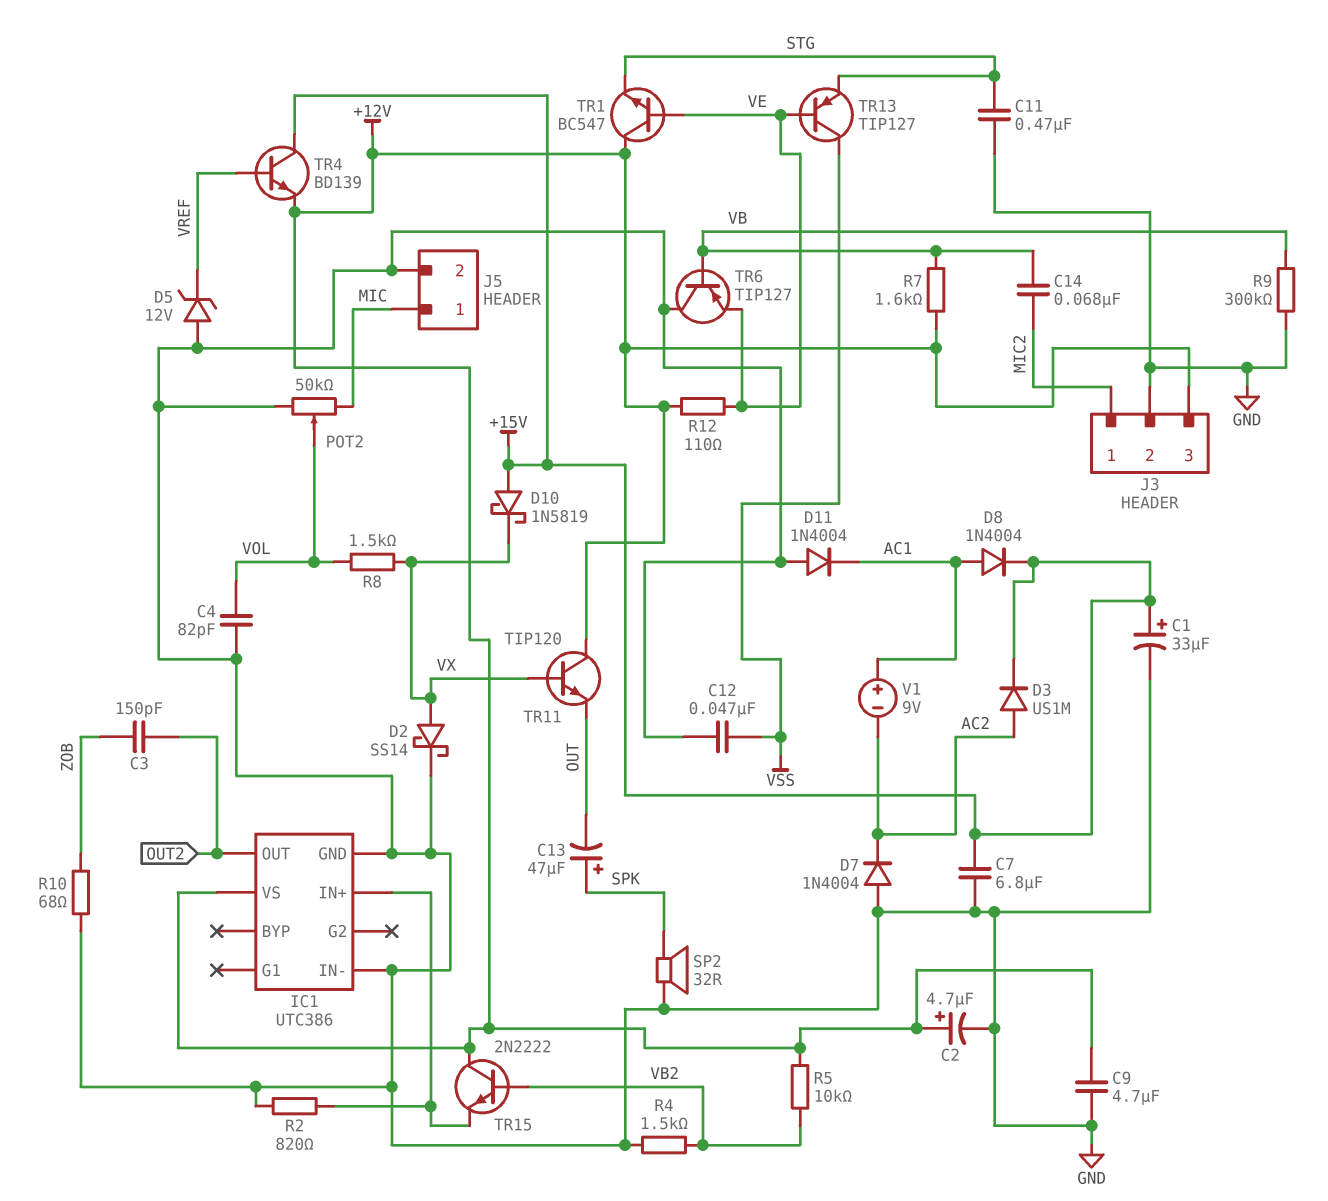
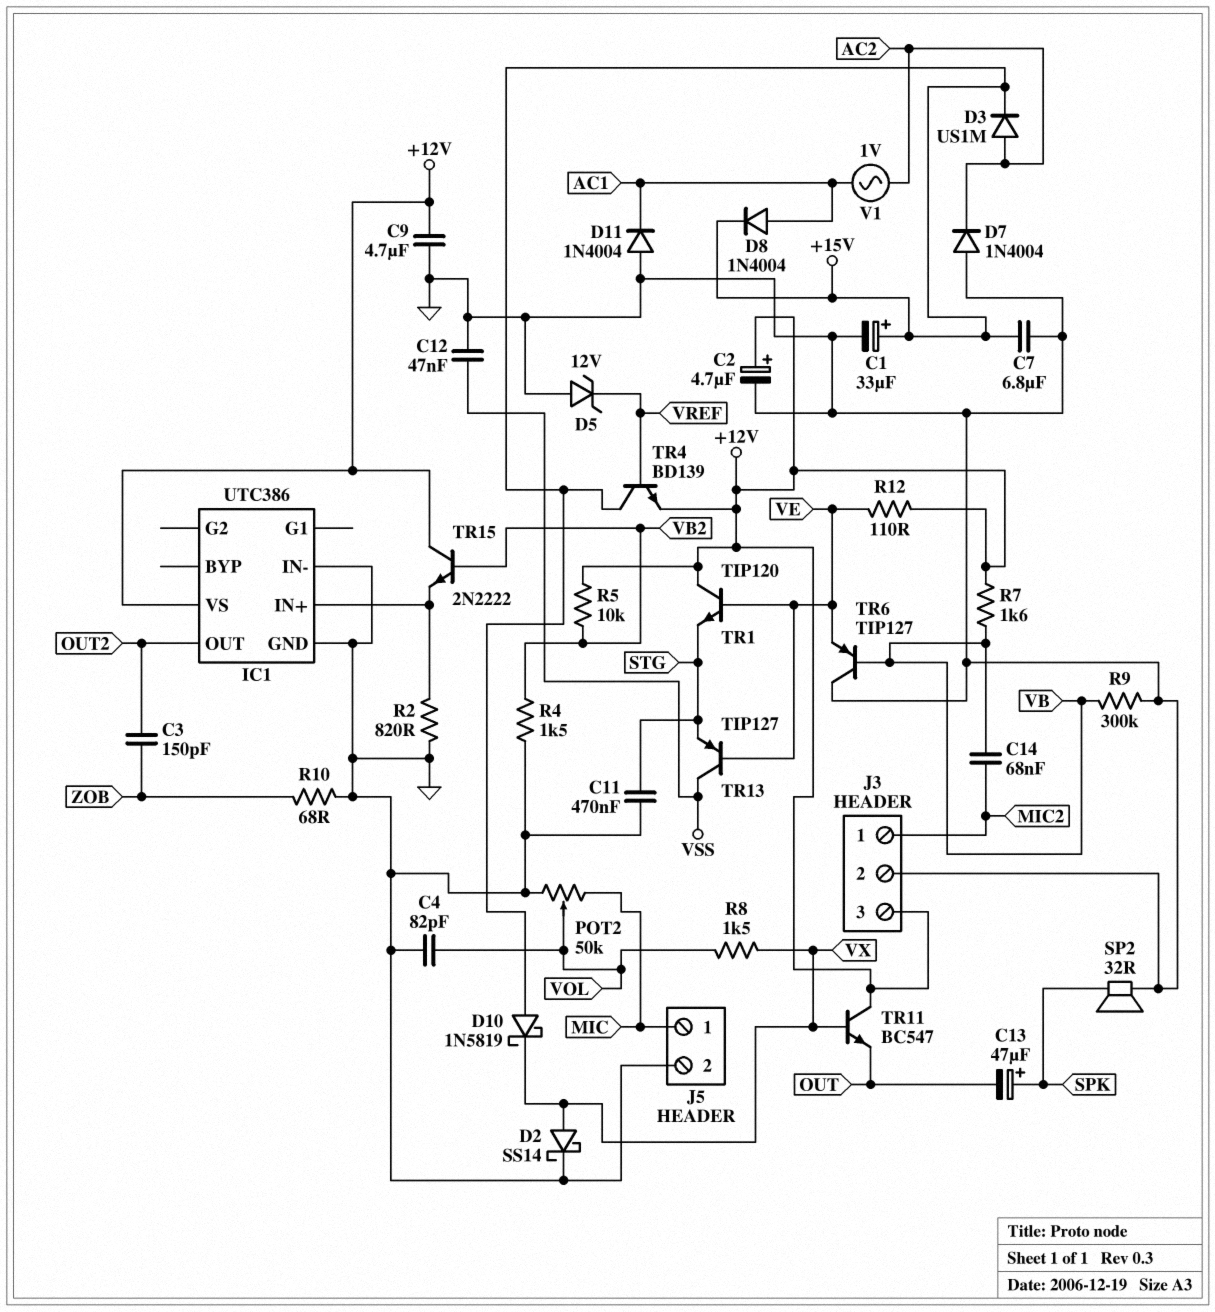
TR1: NPN BC547 (B VE, C +12V, E STG) -> NPN TIP120 (B VE, C +12V, E STG)
TR11: NPN TIP120 (B VX, C +12V, E OUT) -> NPN BC547 (B VX, C +12V, E OUT)
V1: 9V (plus AC1, minus AC2) -> AC 1V (AC1, AC2)

